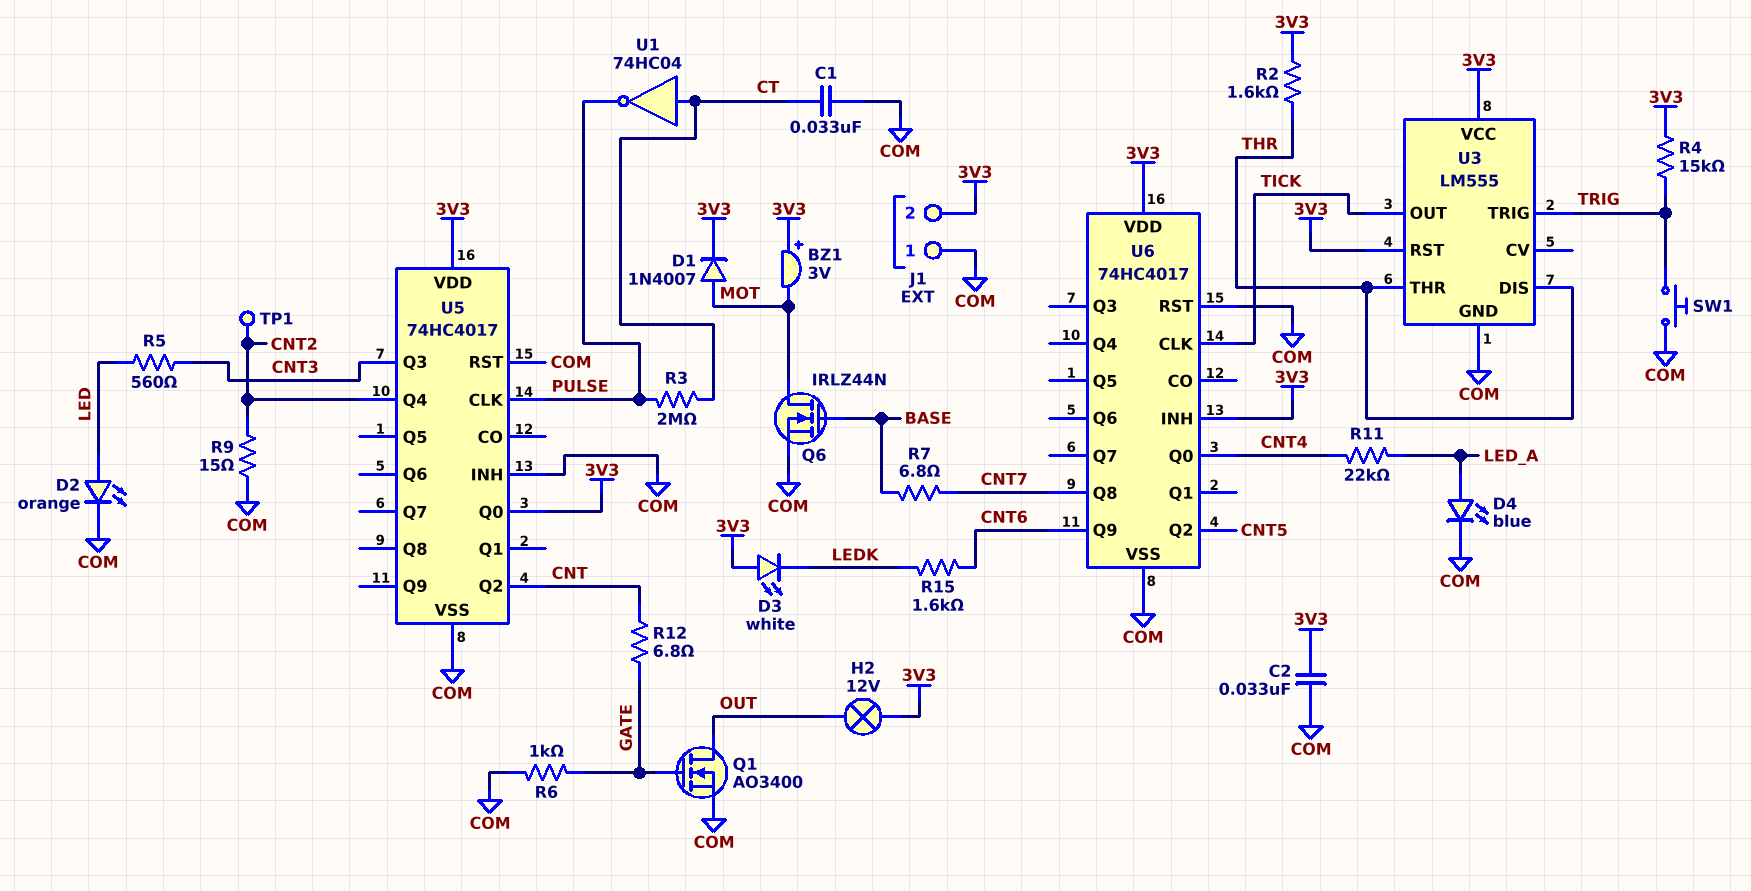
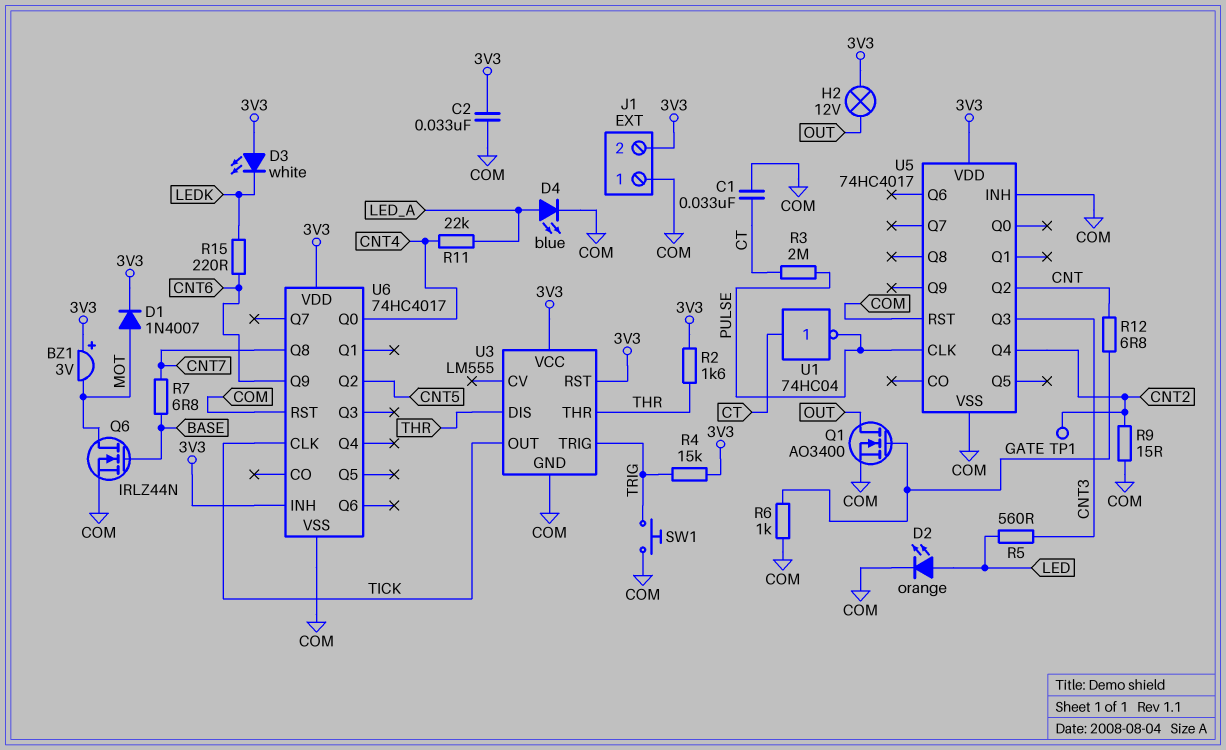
R15: 1.6k (CNT6, LEDK) -> 220 (CNT6, LEDK)
U5 pin Q0: 3V3 -> none

